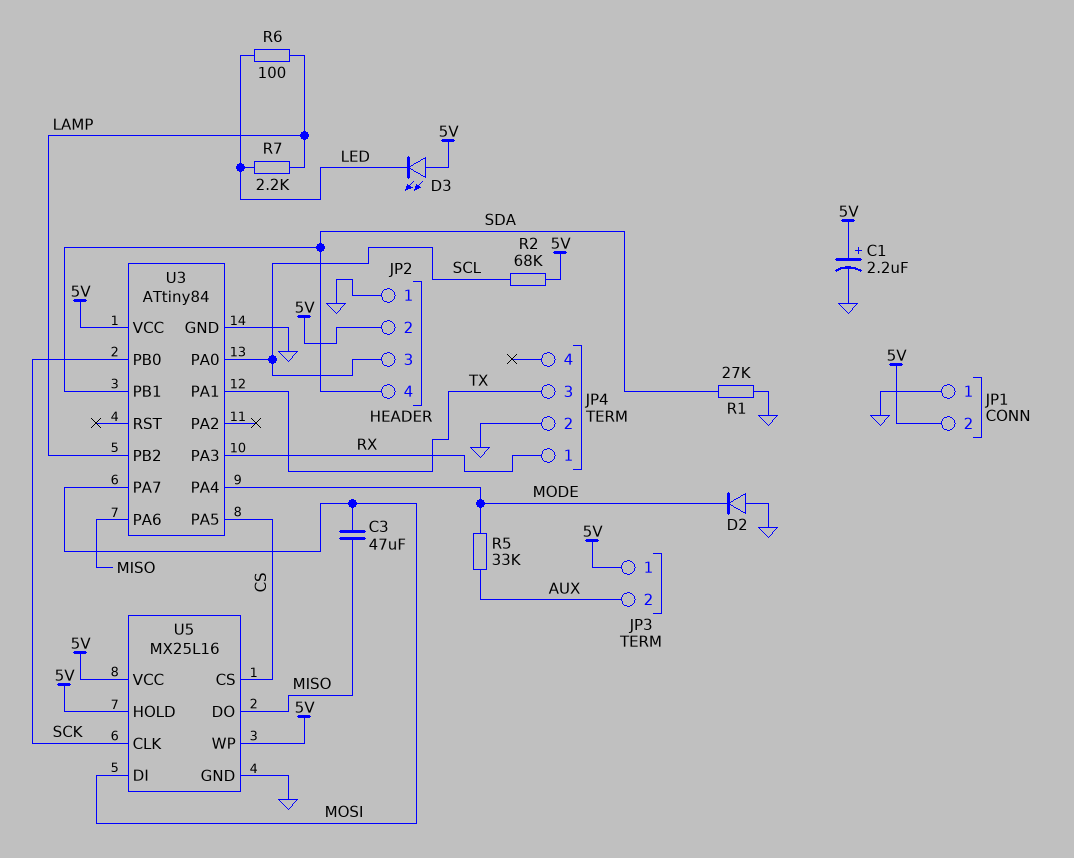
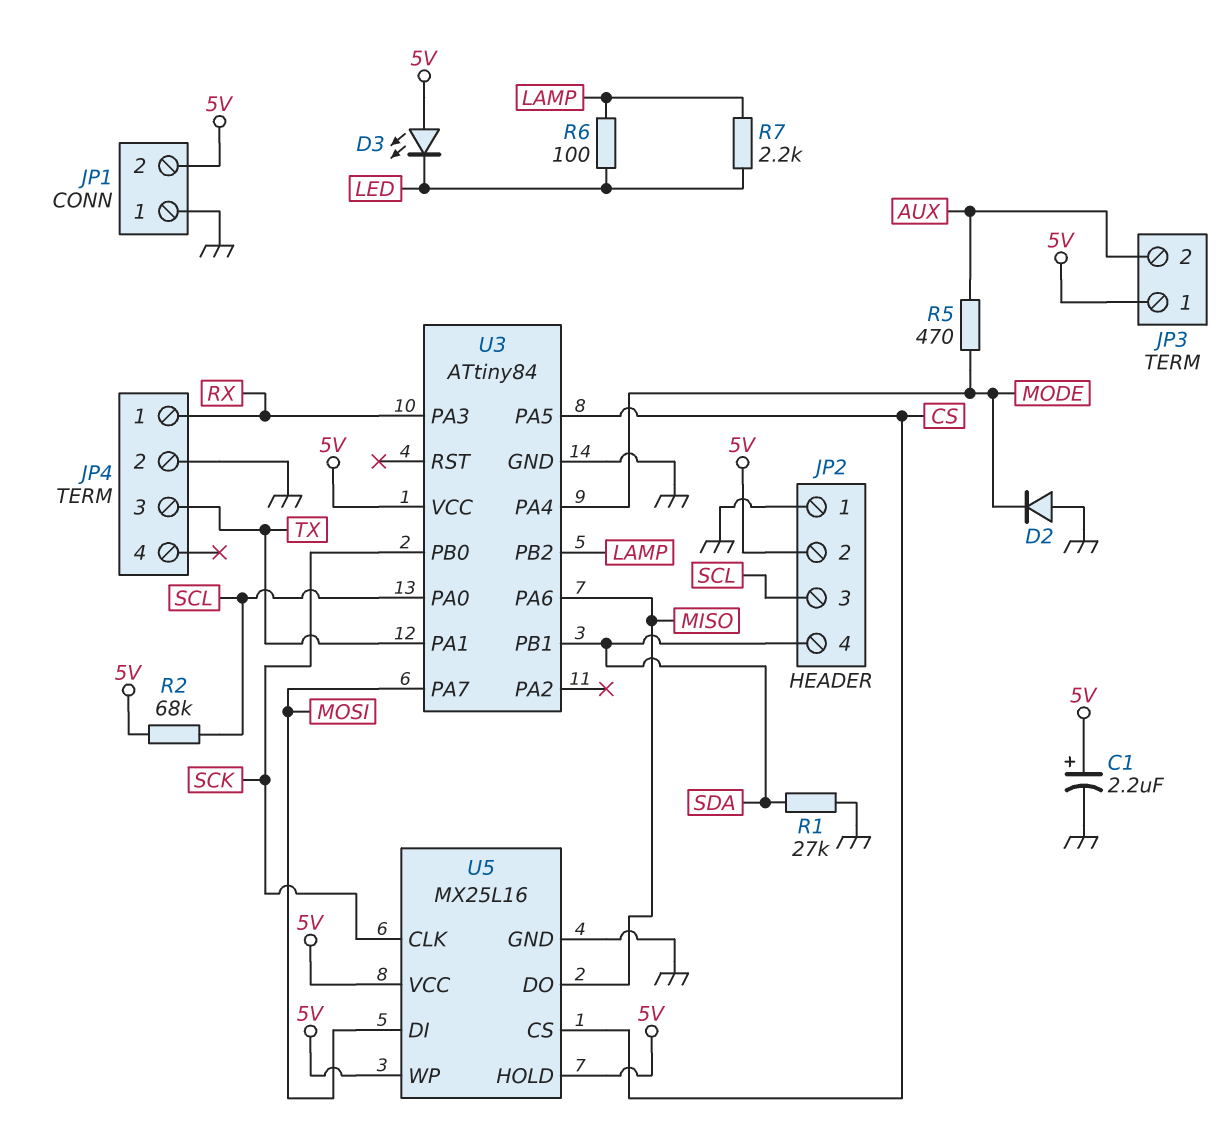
C3: 47uF (MISO, MOSI) -> none
R5: 33k (AUX, MODE) -> 470 (AUX, MODE)

